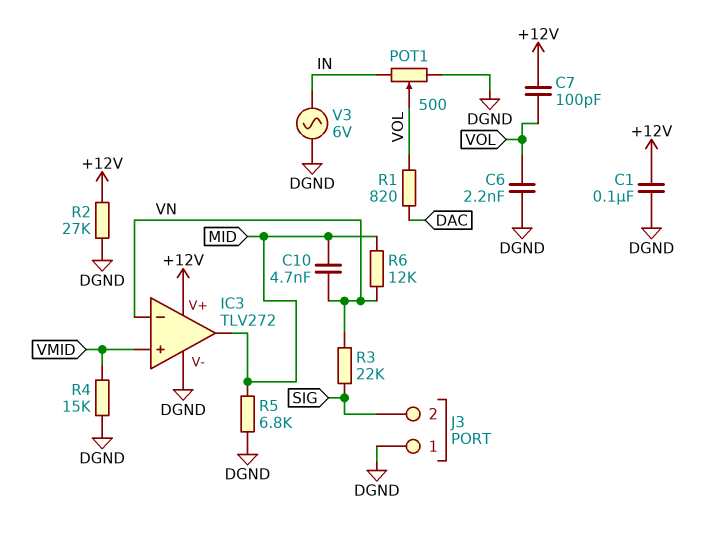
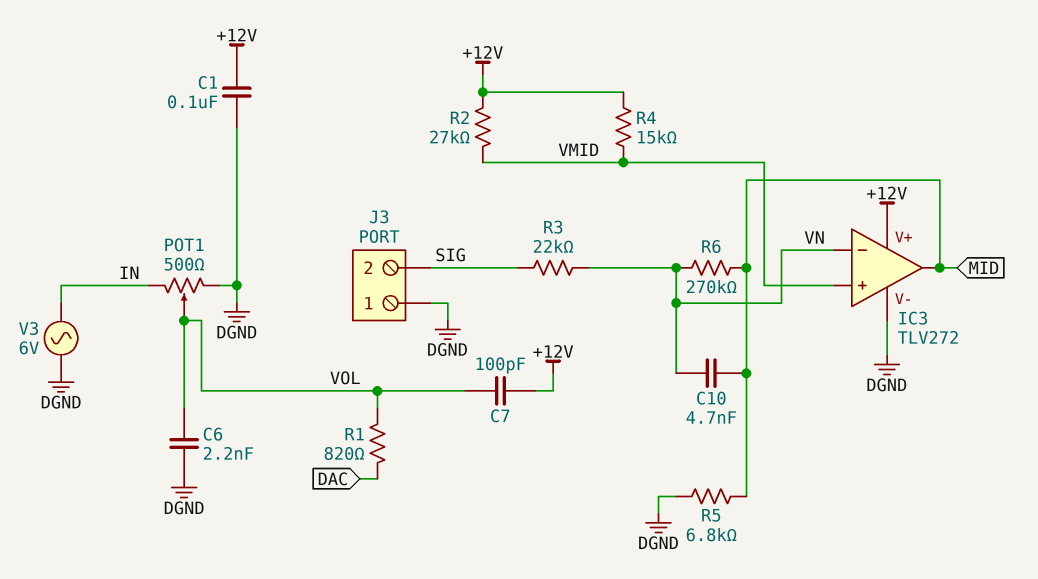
R2: 27k (+12V, DGND) -> 27k (+12V, VMID)
R4: 15k (DGND, VMID) -> 15k (+12V, VMID)
R6: 12k (MID, VN) -> 270k (MID, VN)

